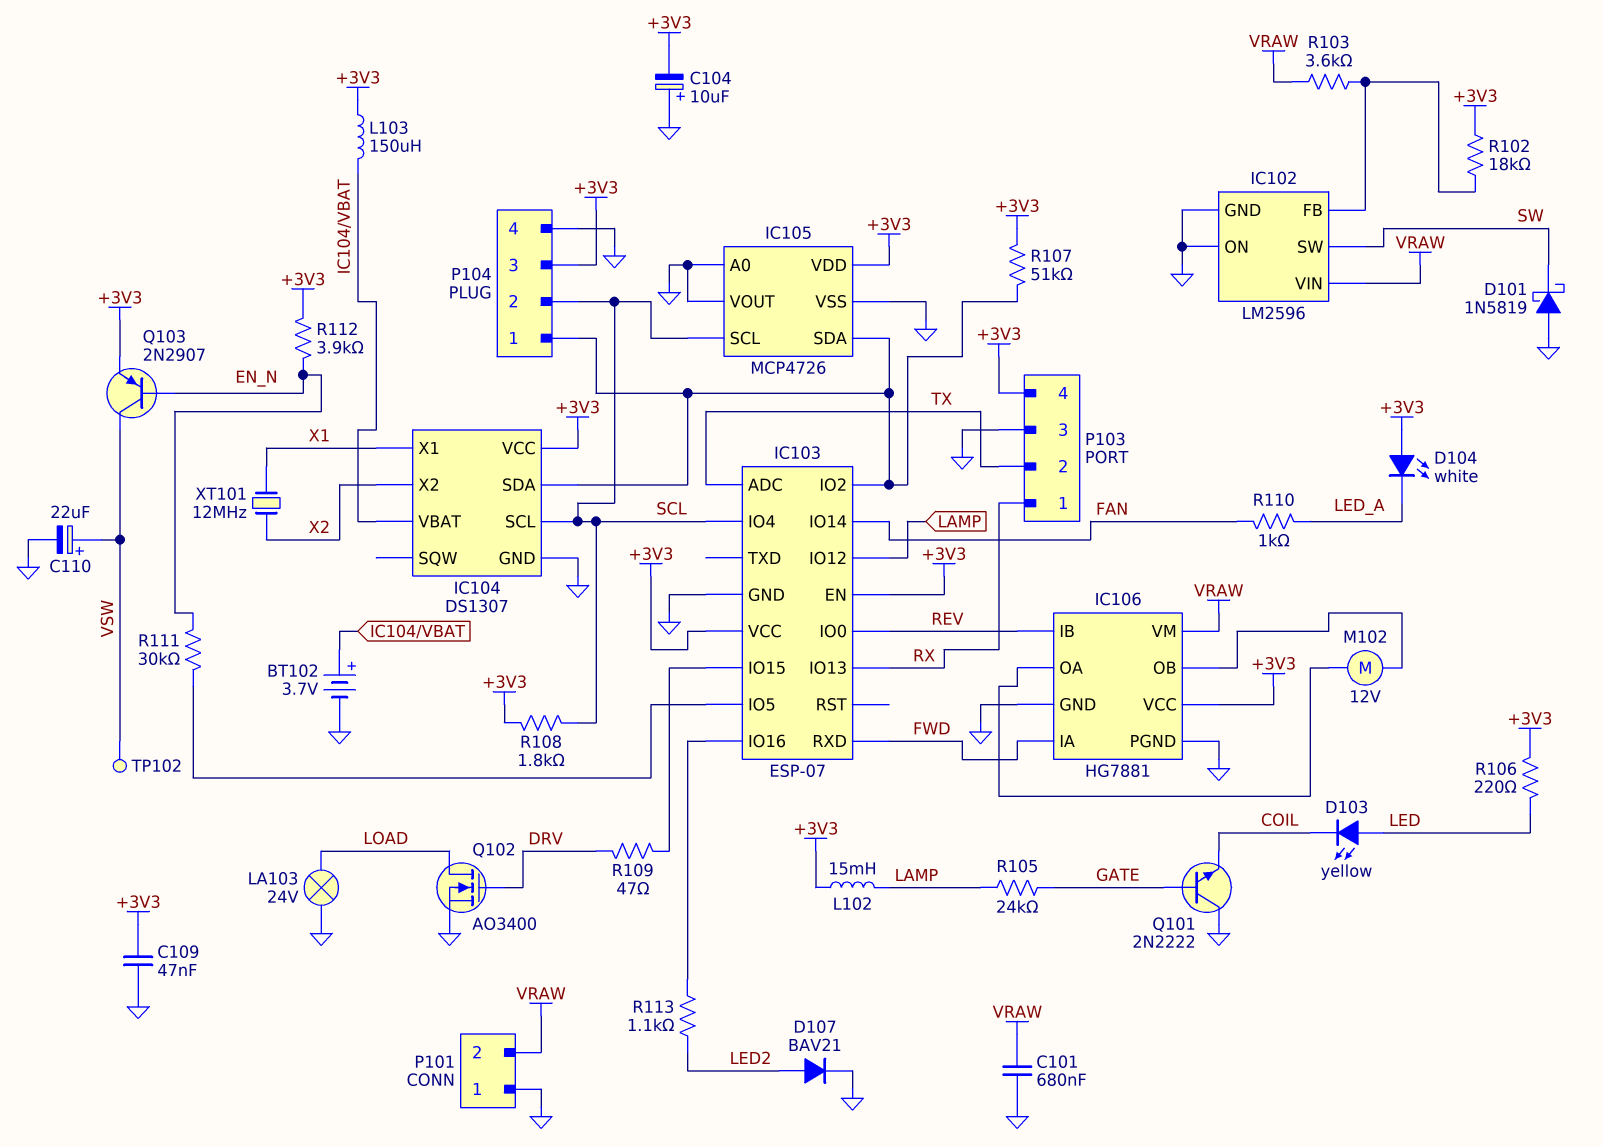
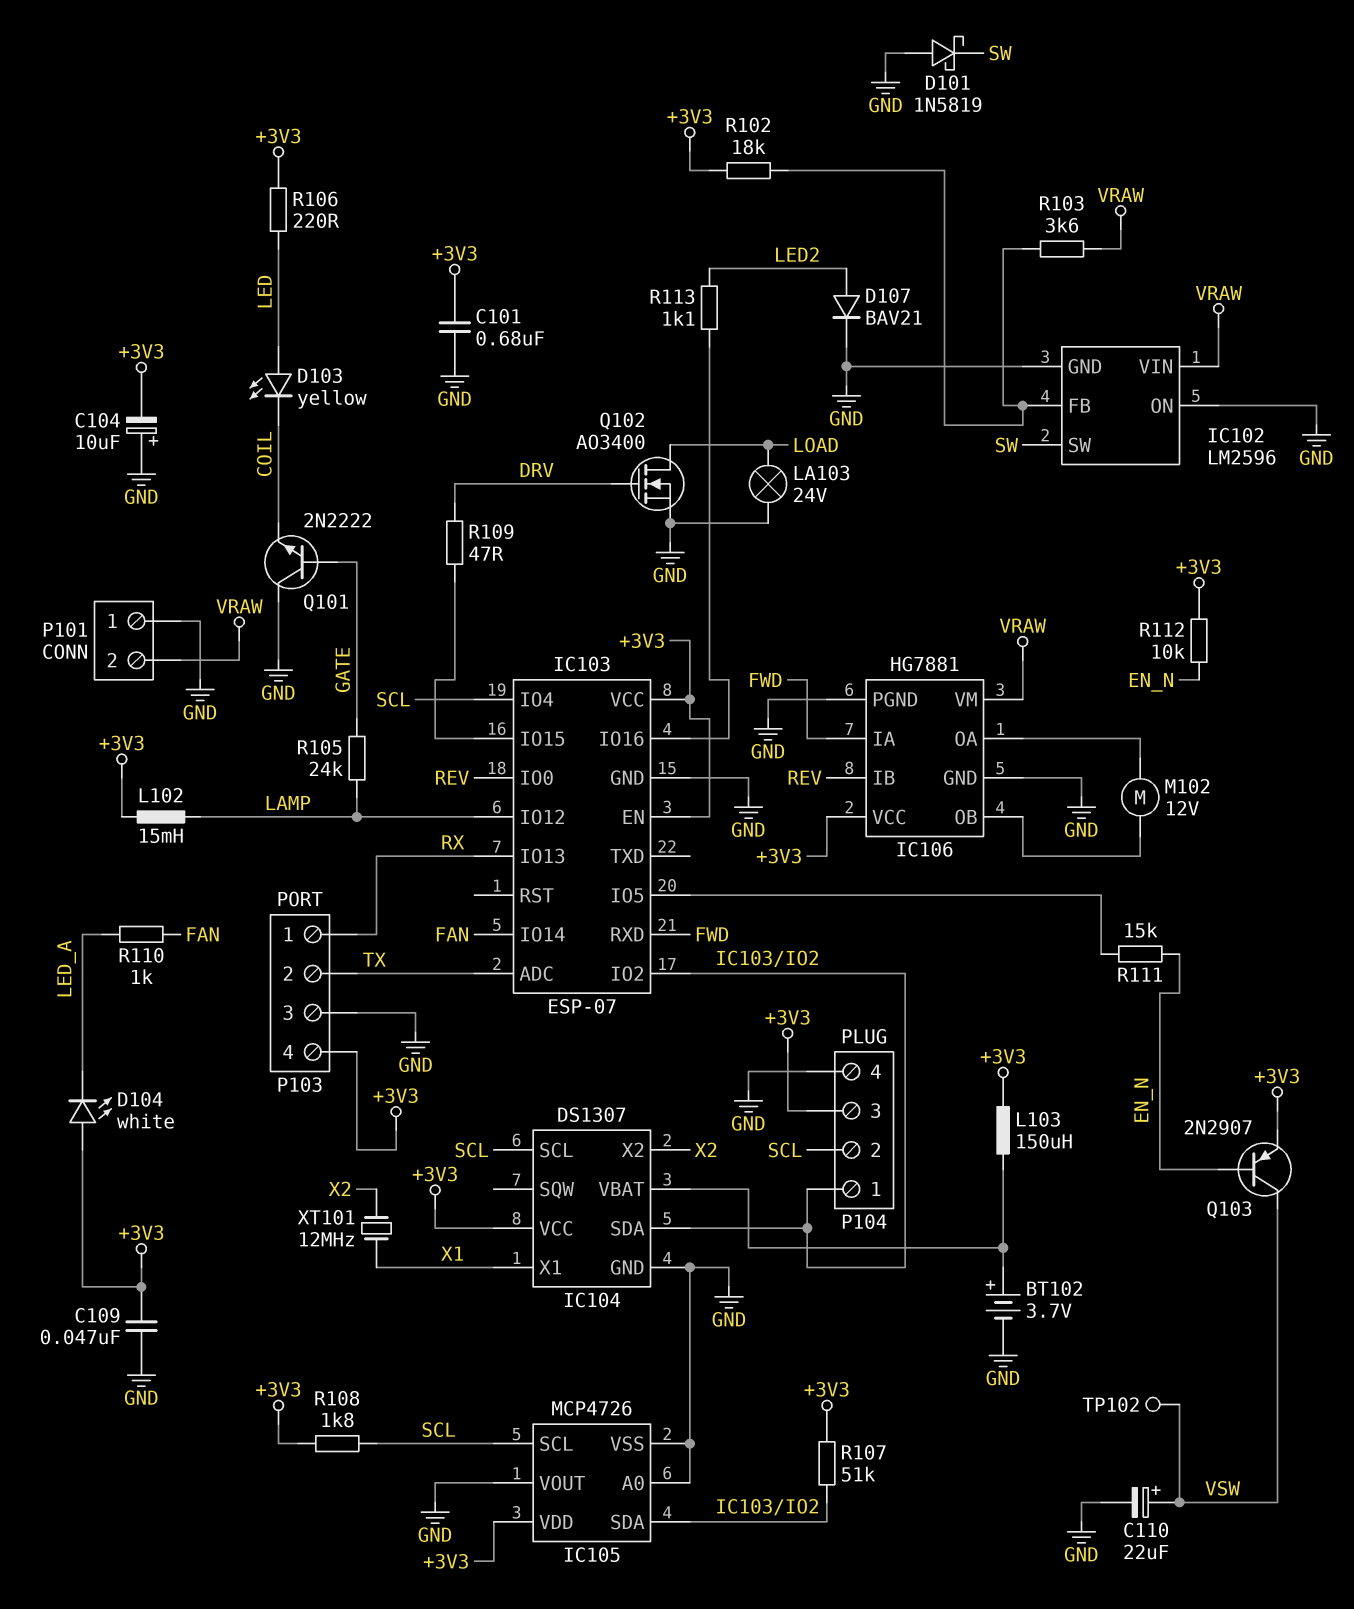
C101: 680nF (GND, VRAW) -> 680nF (+3V3, GND)
R111: 30k (EN_N, IC103/IO5) -> 15k (EN_N, IC103/IO5)
R112: 3.9k (+3V3, EN_N) -> 10k (+3V3, EN_N)

